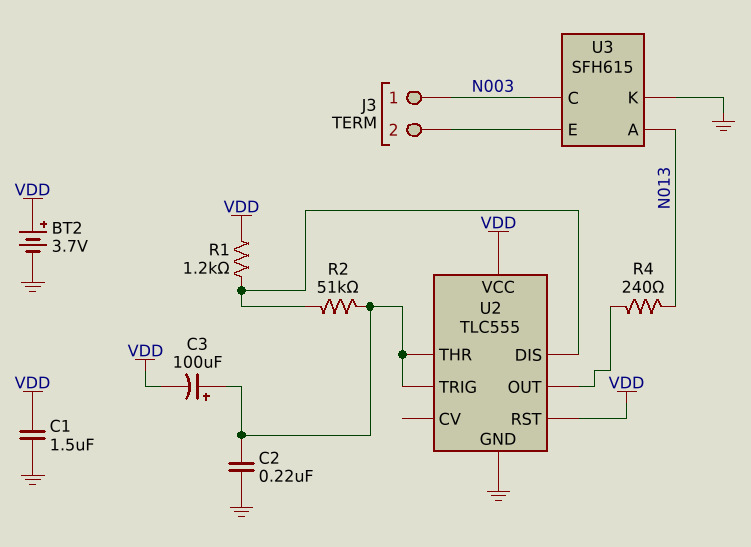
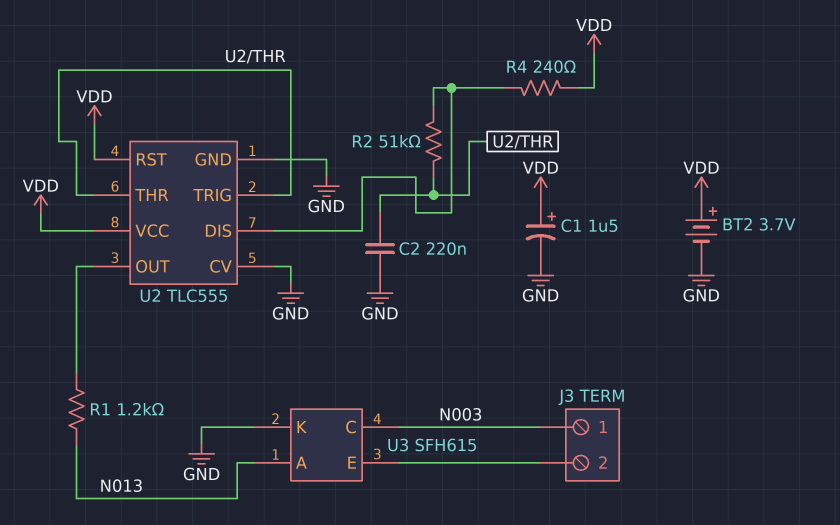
C1: 1.5uF (GND, VDD) -> 1.5uF (plus VDD, minus GND)
C3: 100uF (plus U2/THR, minus VDD) -> none
R1: 1.2k (U2/DIS, VDD) -> 1.2k (N013, U2/OUT)
R4: 240 (N013, U2/OUT) -> 240 (U2/DIS, VDD)
U2 pin CV: none -> GND

